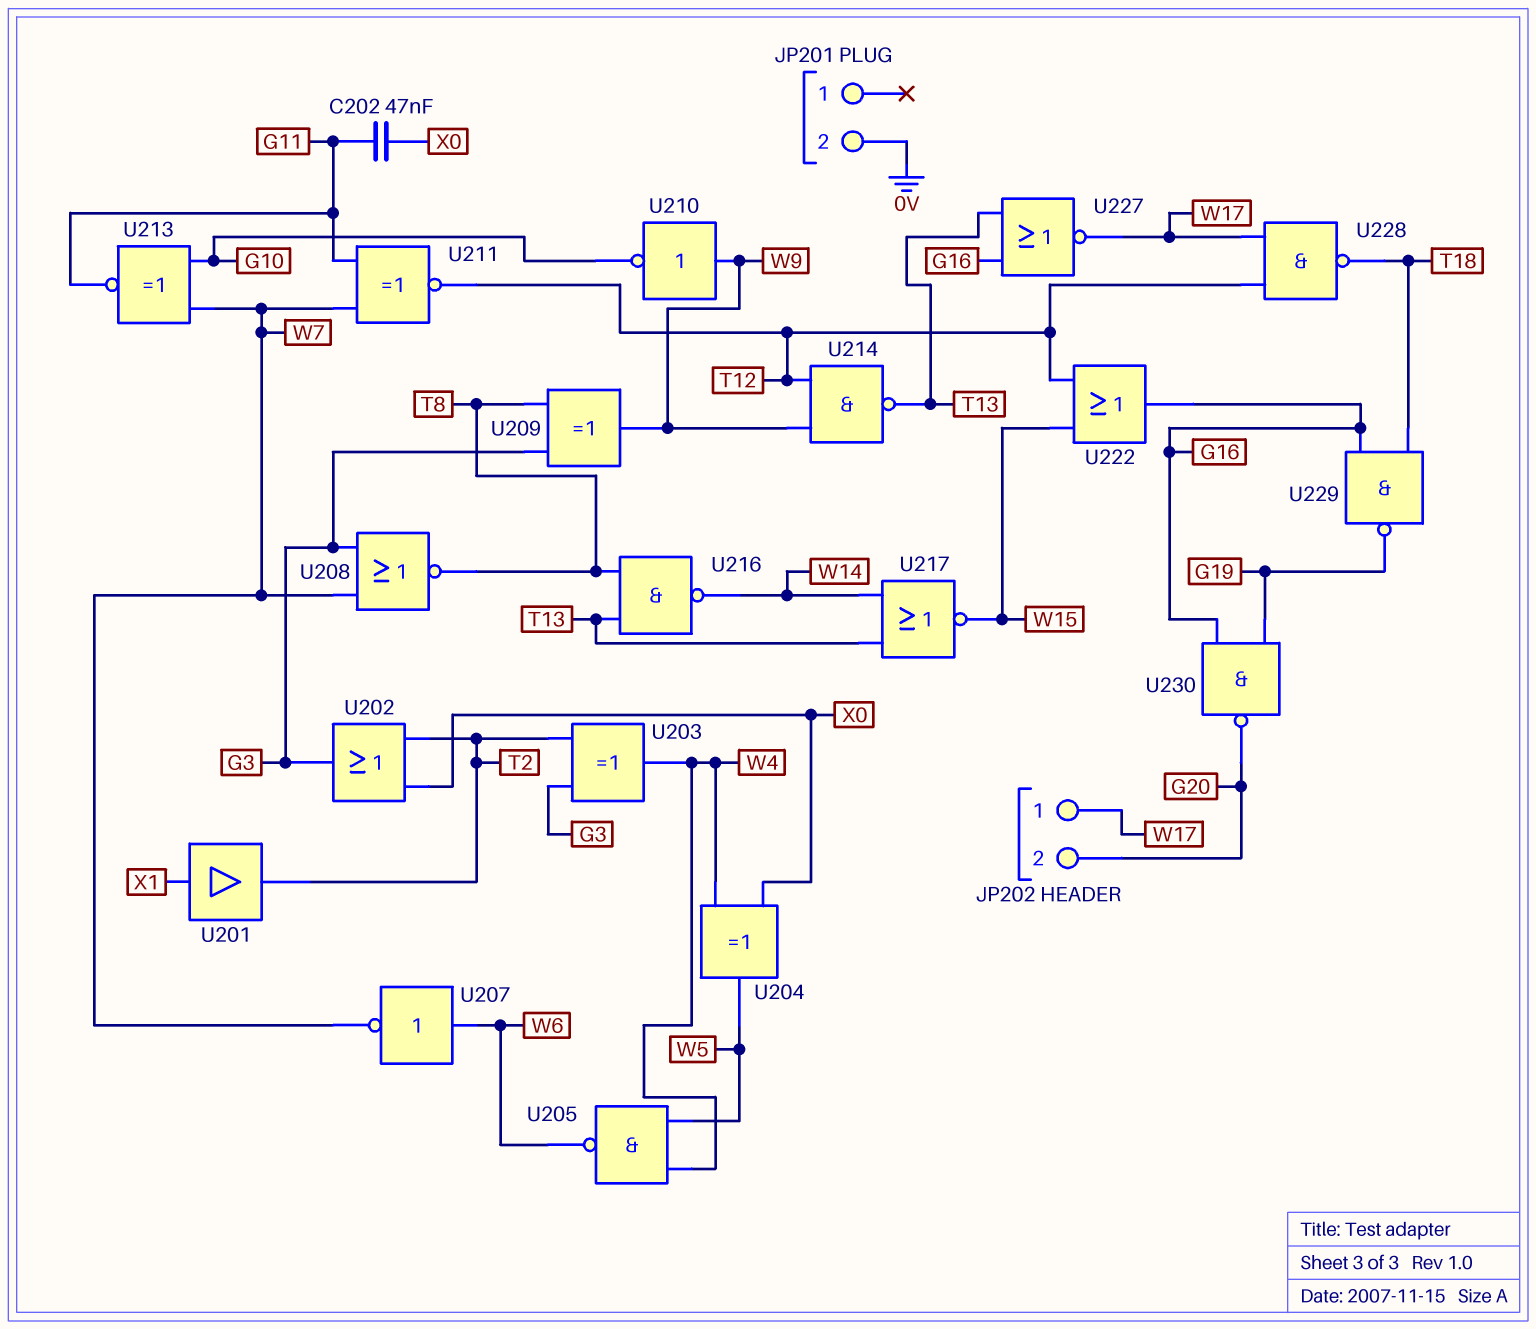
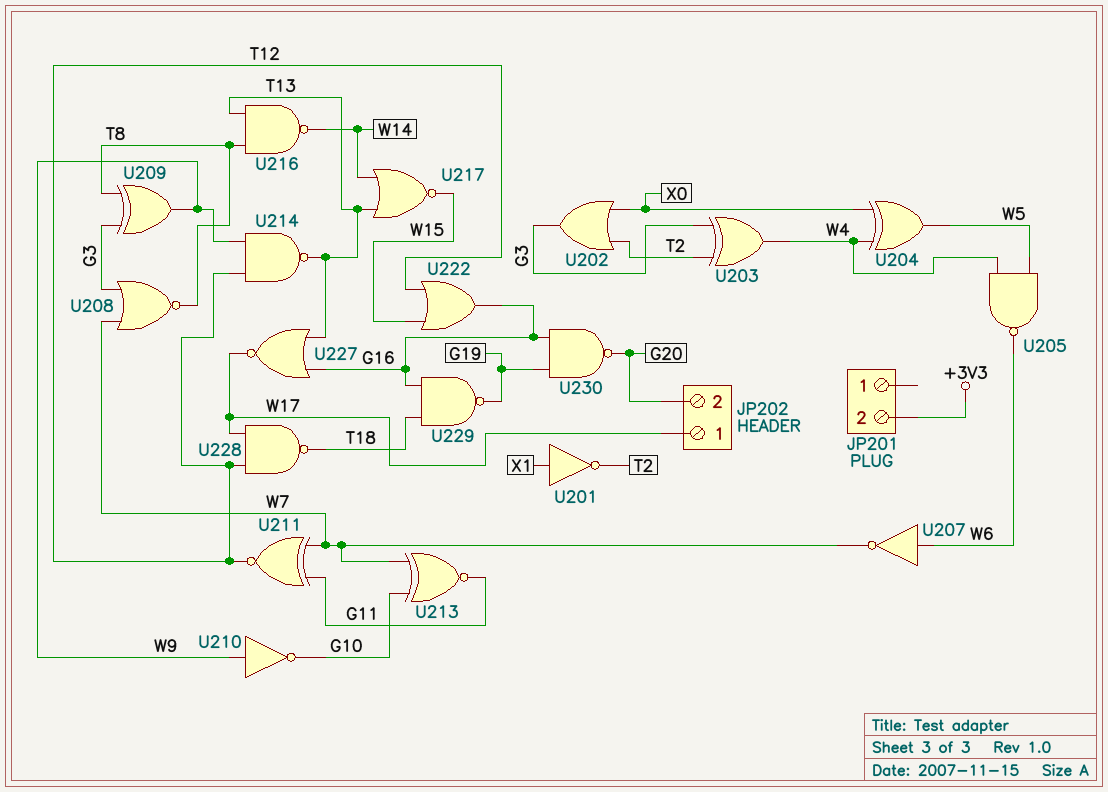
C202: 47nF (G11, X0) -> none
JP201 pin 2: 0V -> +3V3
U201: buffer (in X1, out T2) -> NOT (in X1, out T2)

